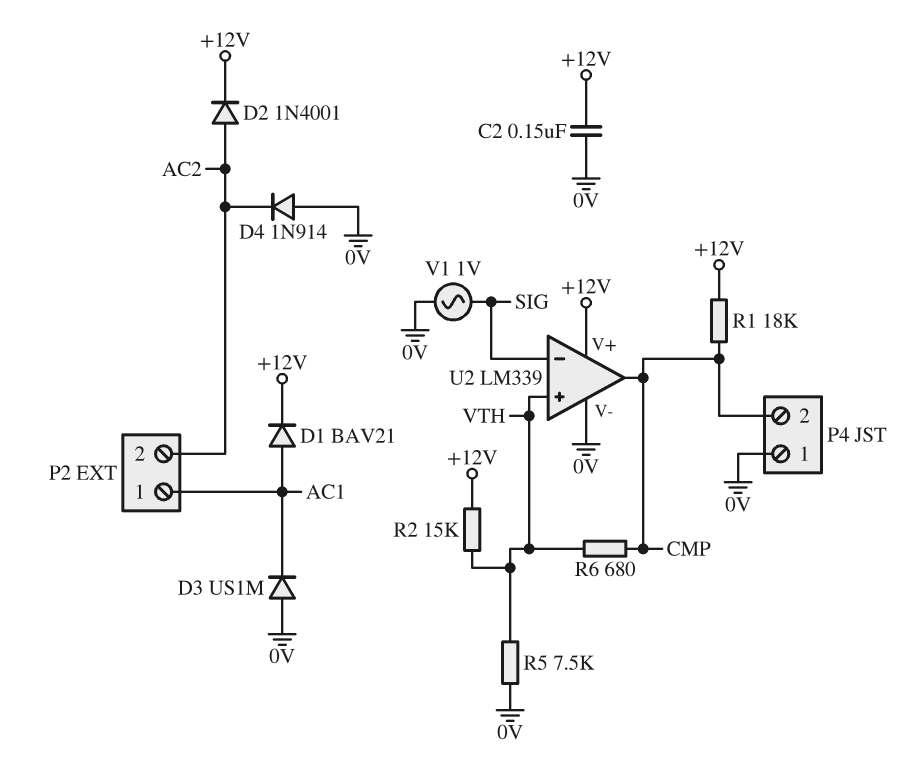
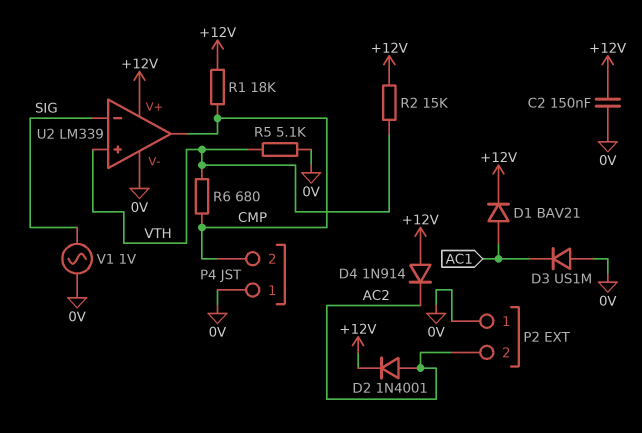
D4: diode 1N914 (A 0V, K AC2) -> diode 1N914 (A +12V, K AC2)
P2 pin 1: AC1 -> 0V
R5: 7.5k (0V, VTH) -> 5.1k (0V, VTH)

